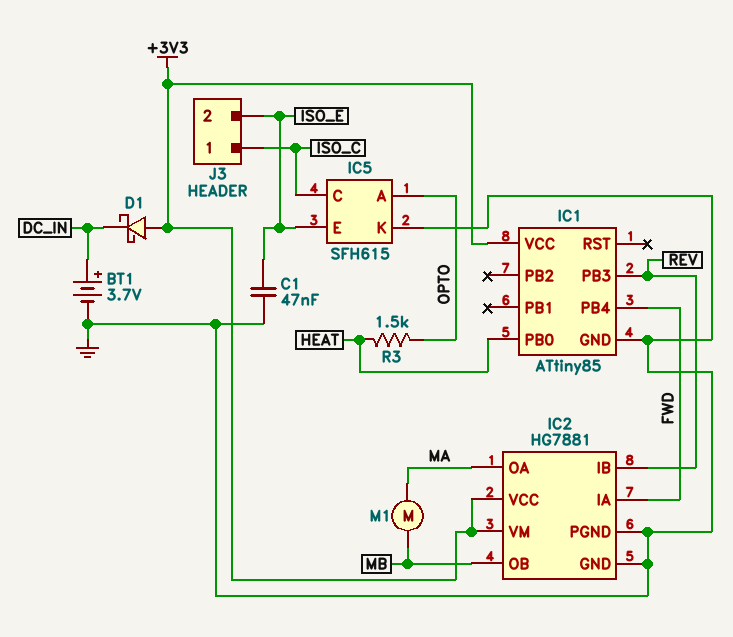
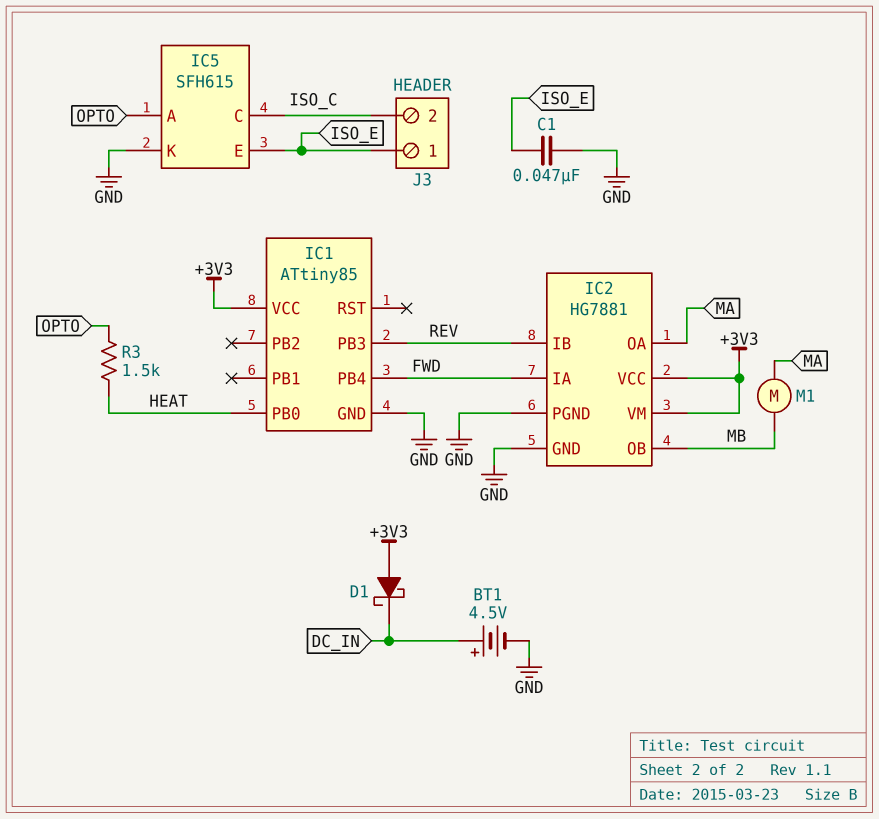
BT1: 3.7V (plus DC_IN, minus GND) -> 4.5V (plus DC_IN, minus GND)
J3 pin 1: ISO_C -> ISO_E
J3 pin 2: ISO_E -> ISO_C

